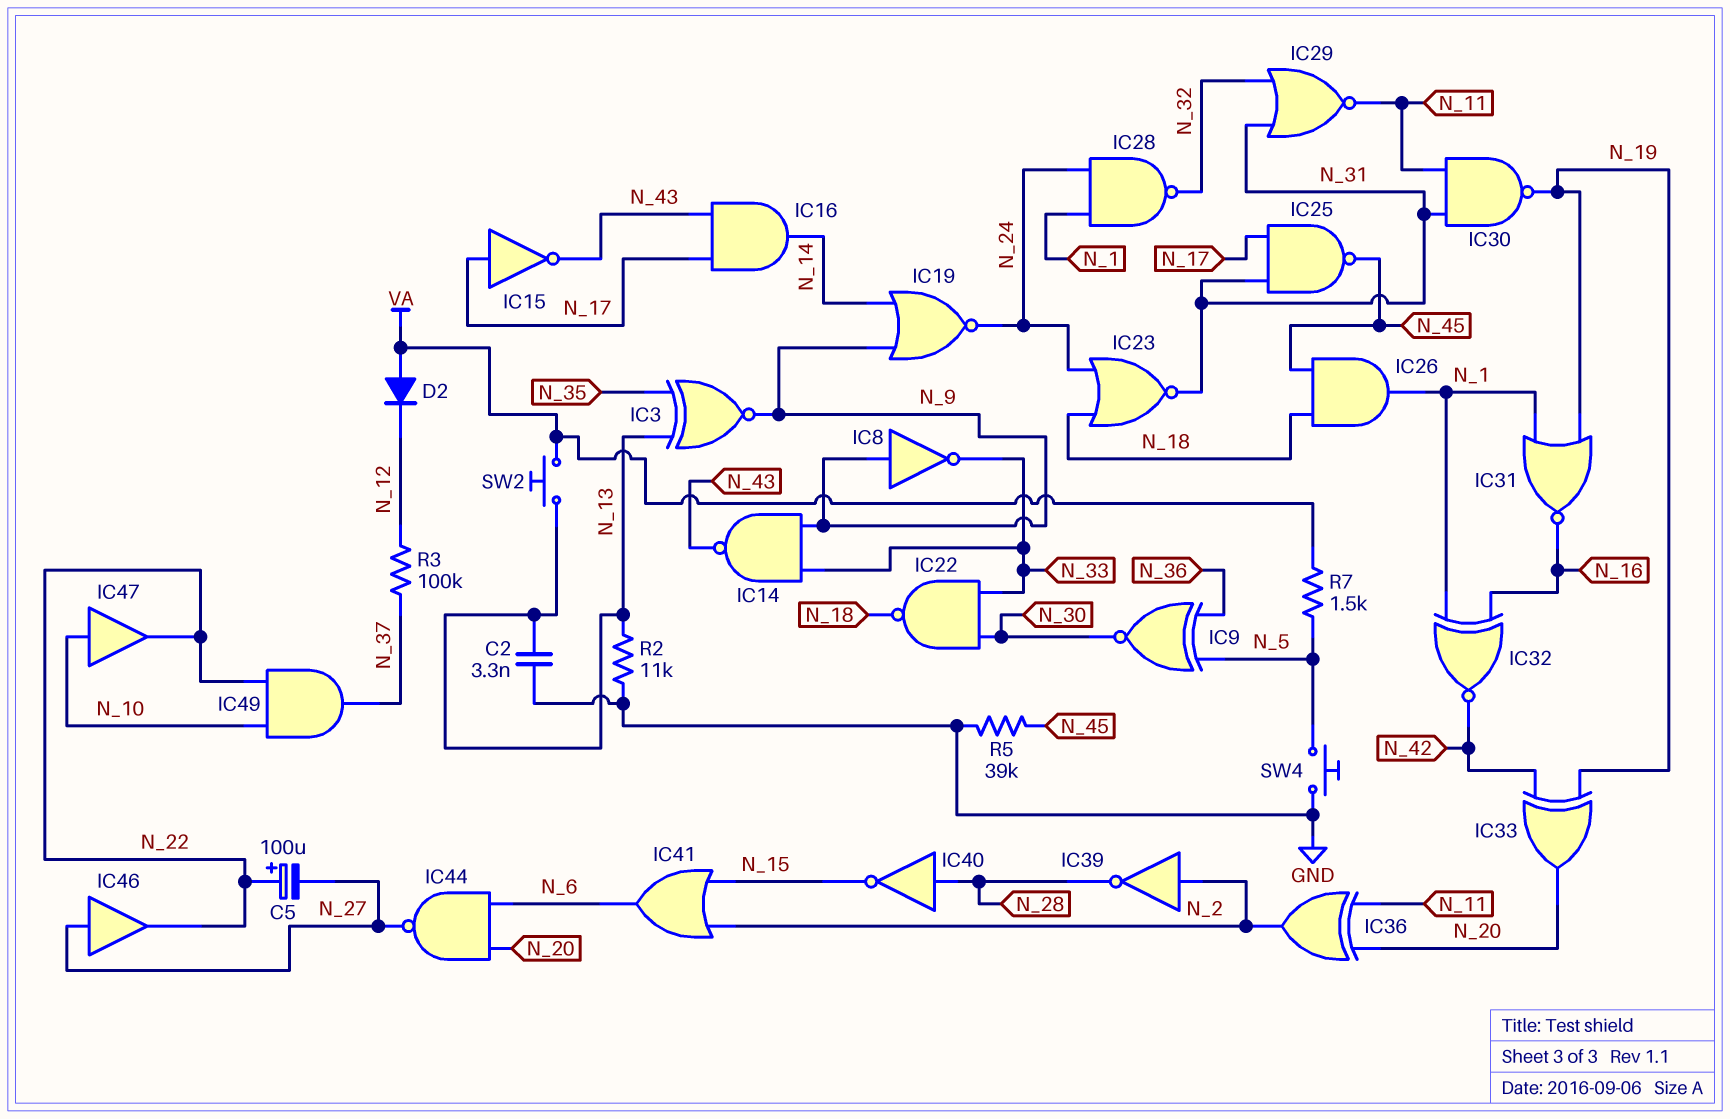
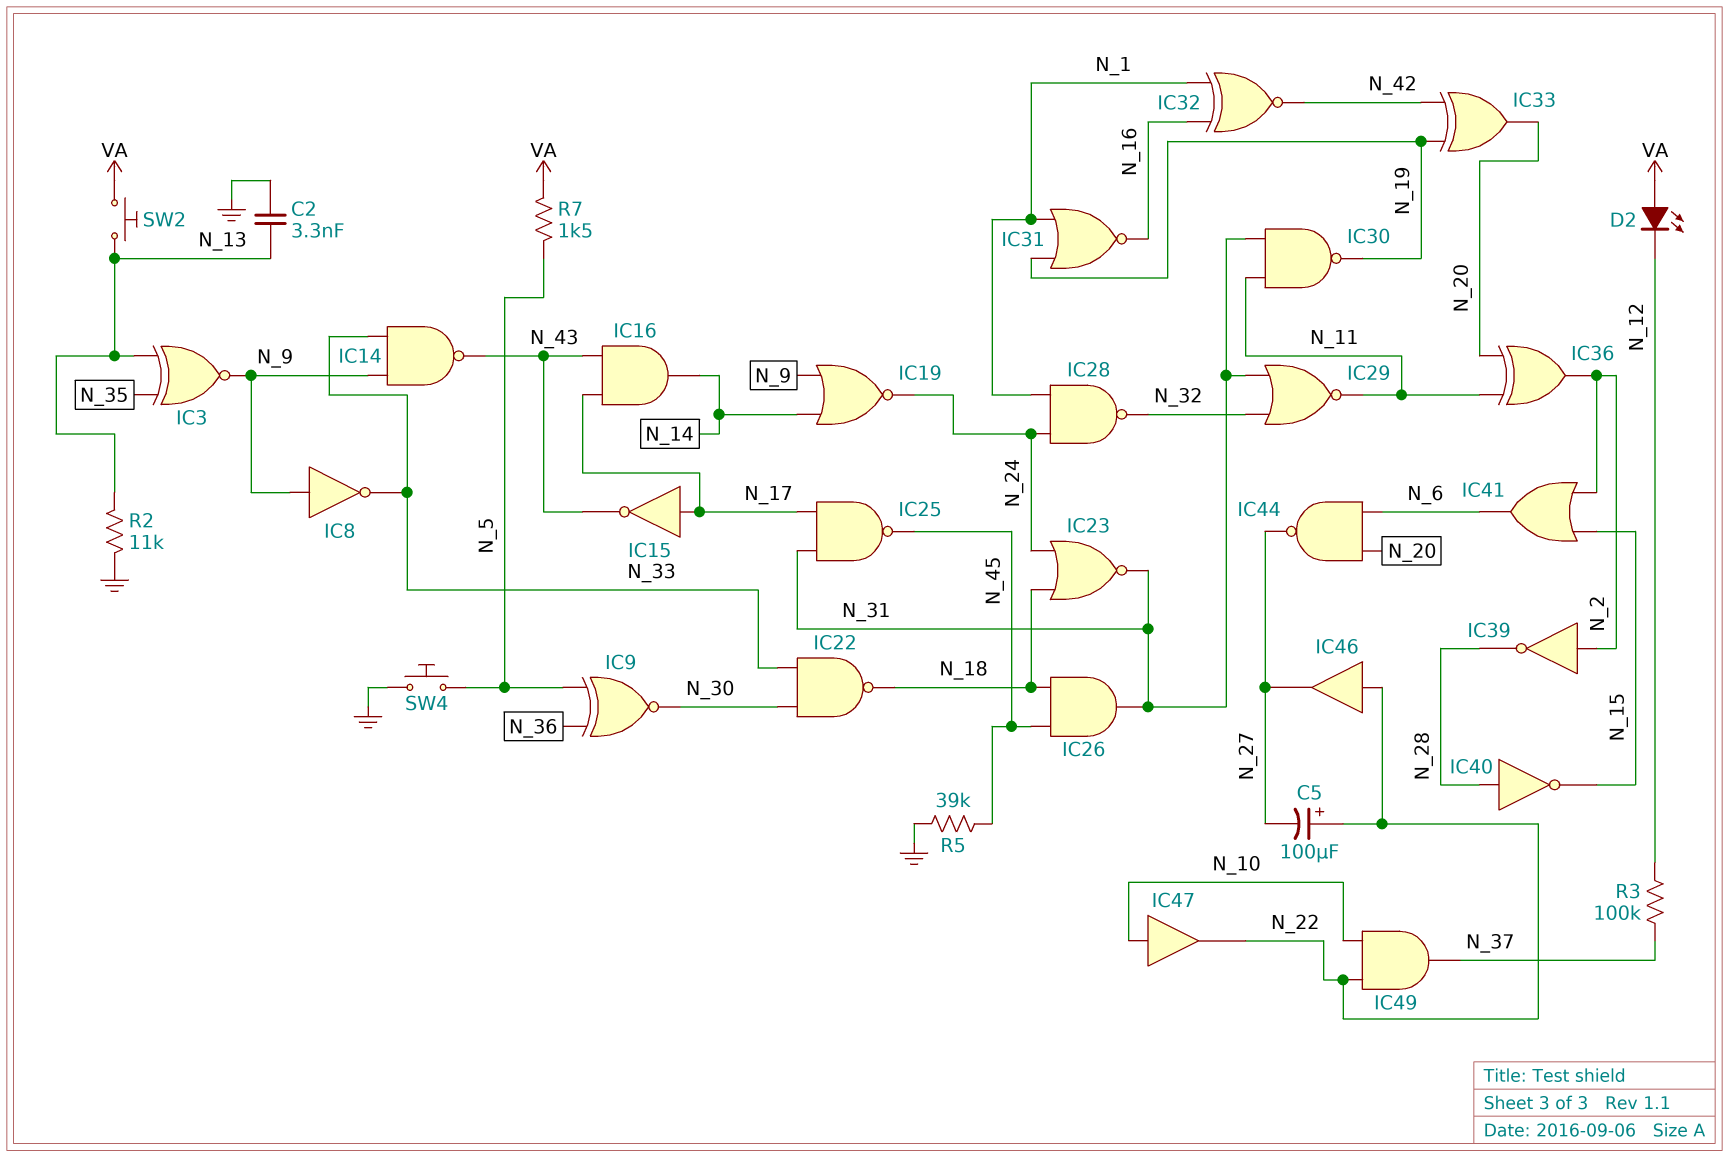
D2: diode (A VA, K N_12) -> LED (A VA, K N_12)
IC26: AND (in N_18, in N_45, out N_1) -> AND (in N_18, in N_45, out N_31)
IC46: buffer (in N_27, out N_22) -> buffer (in N_22, out N_27)

